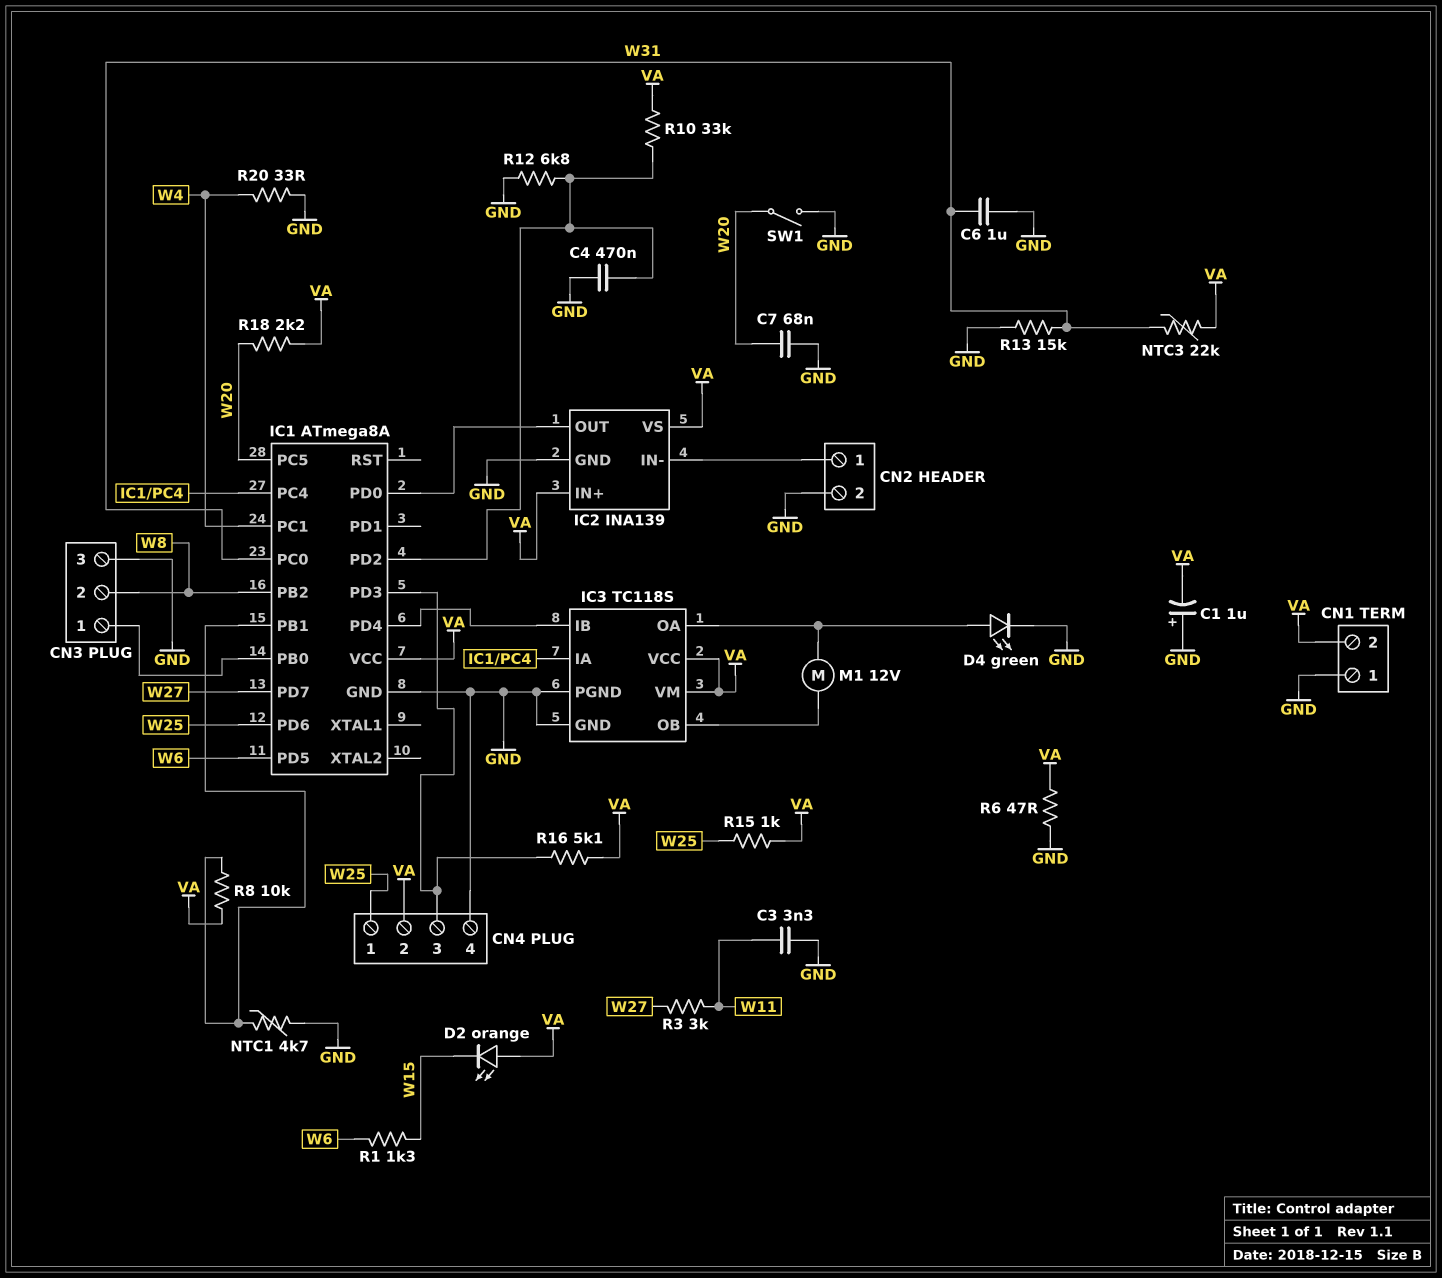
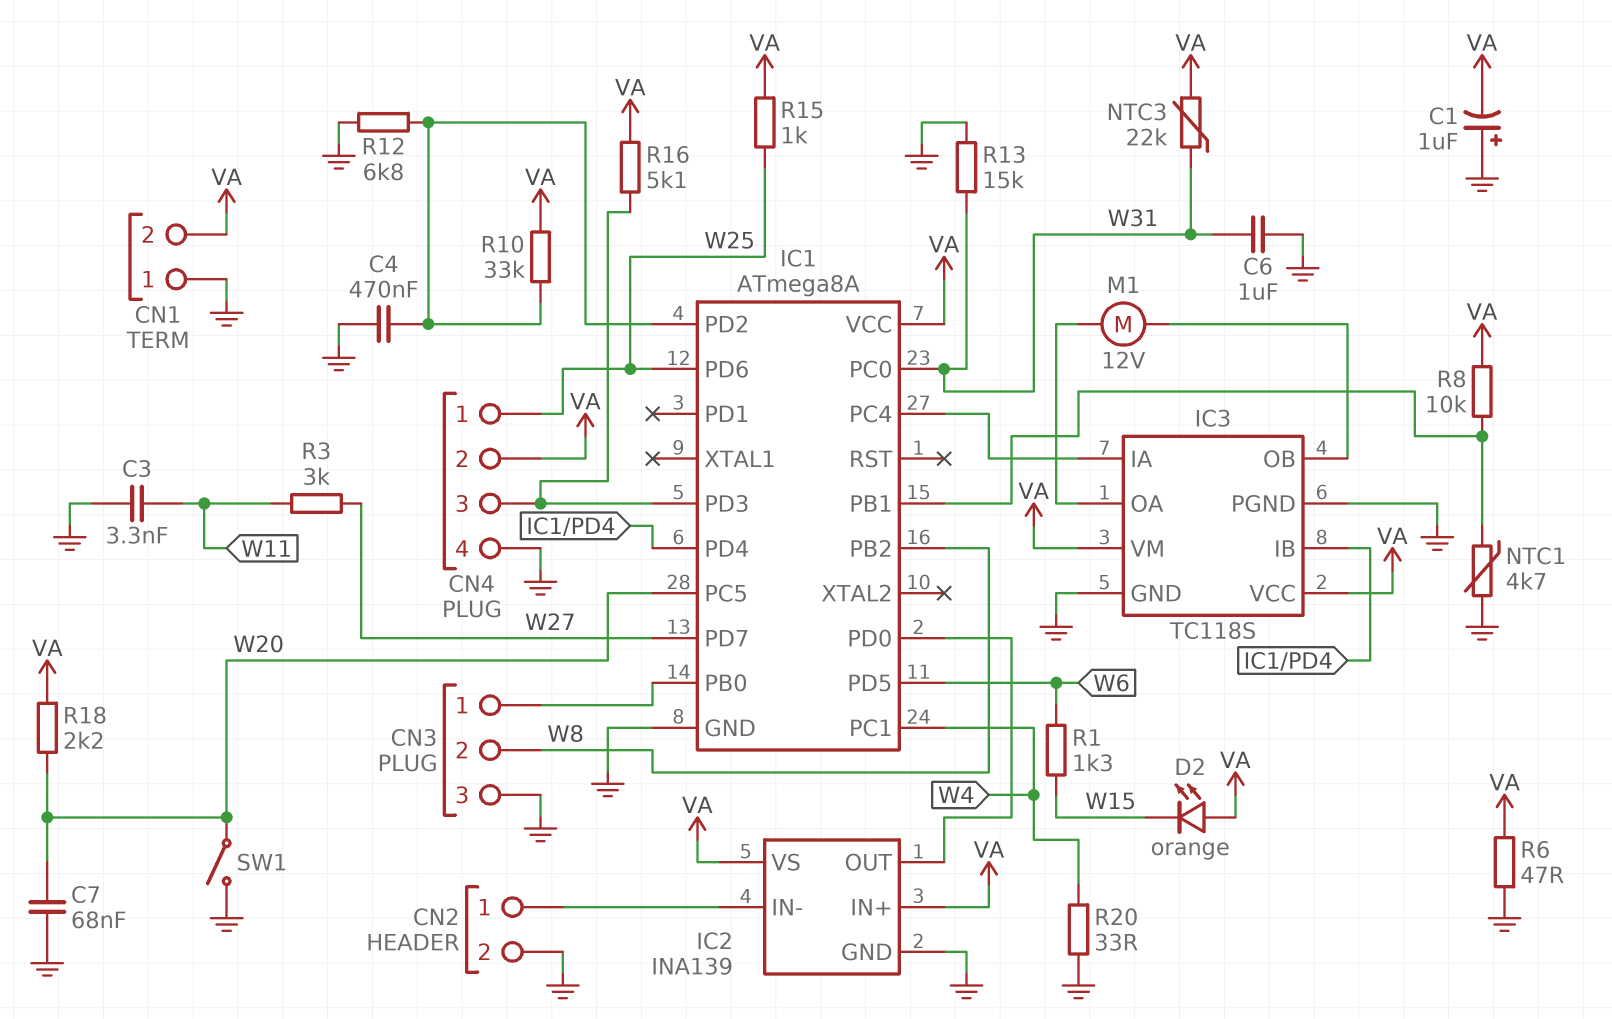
D4: LED green (A IC3/OA, K GND) -> none

